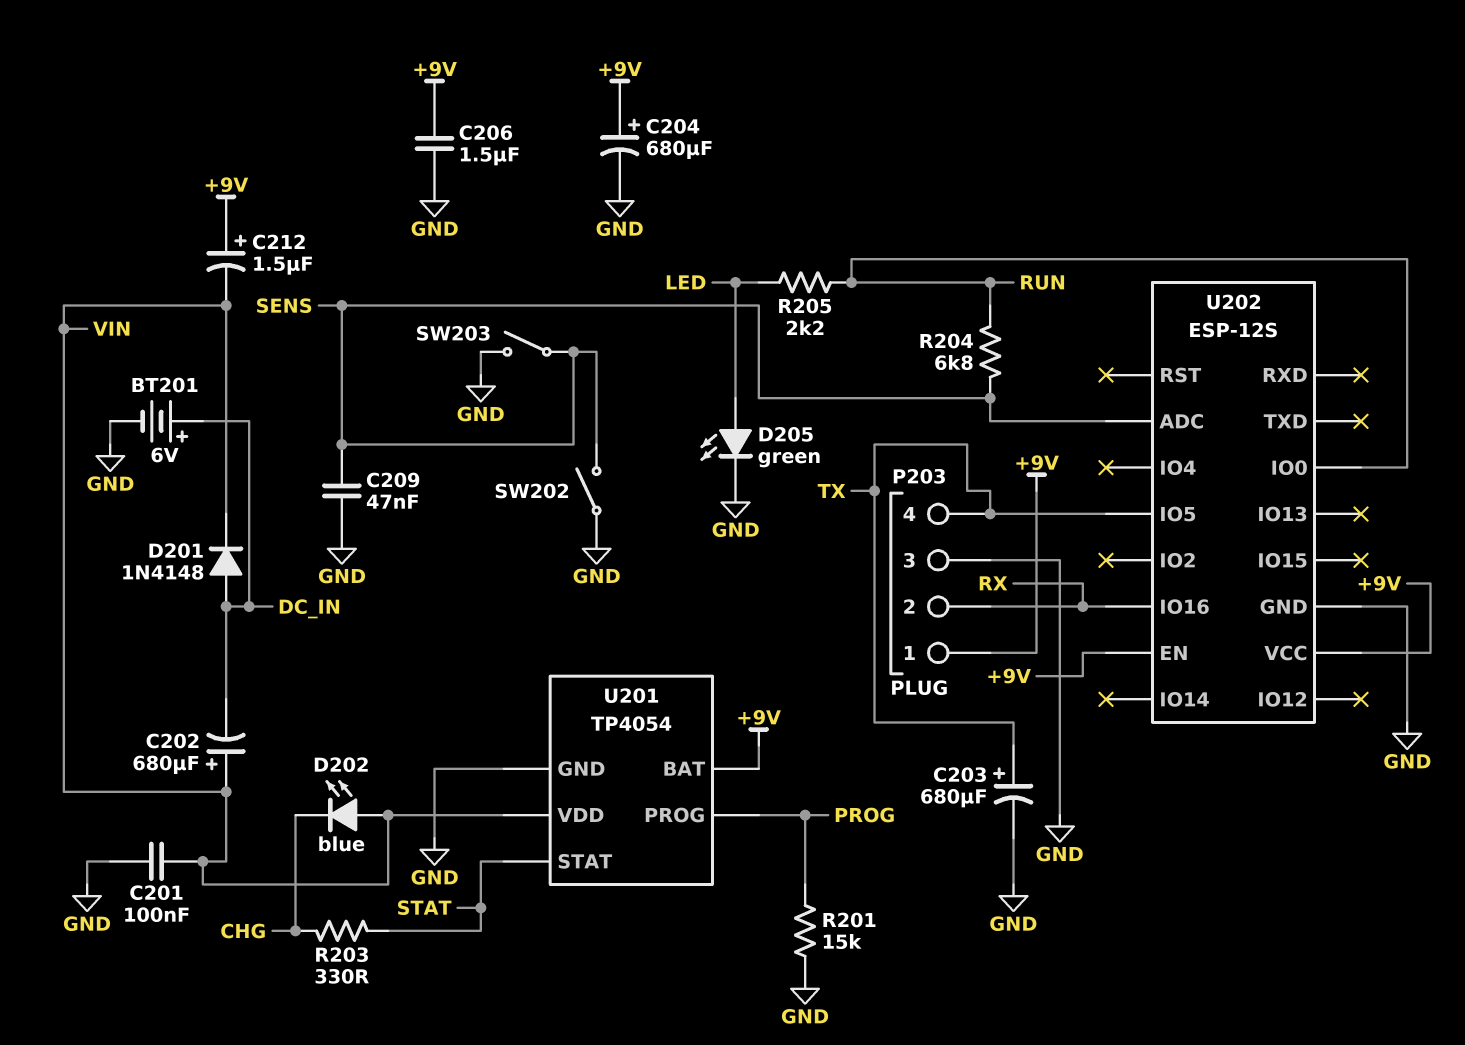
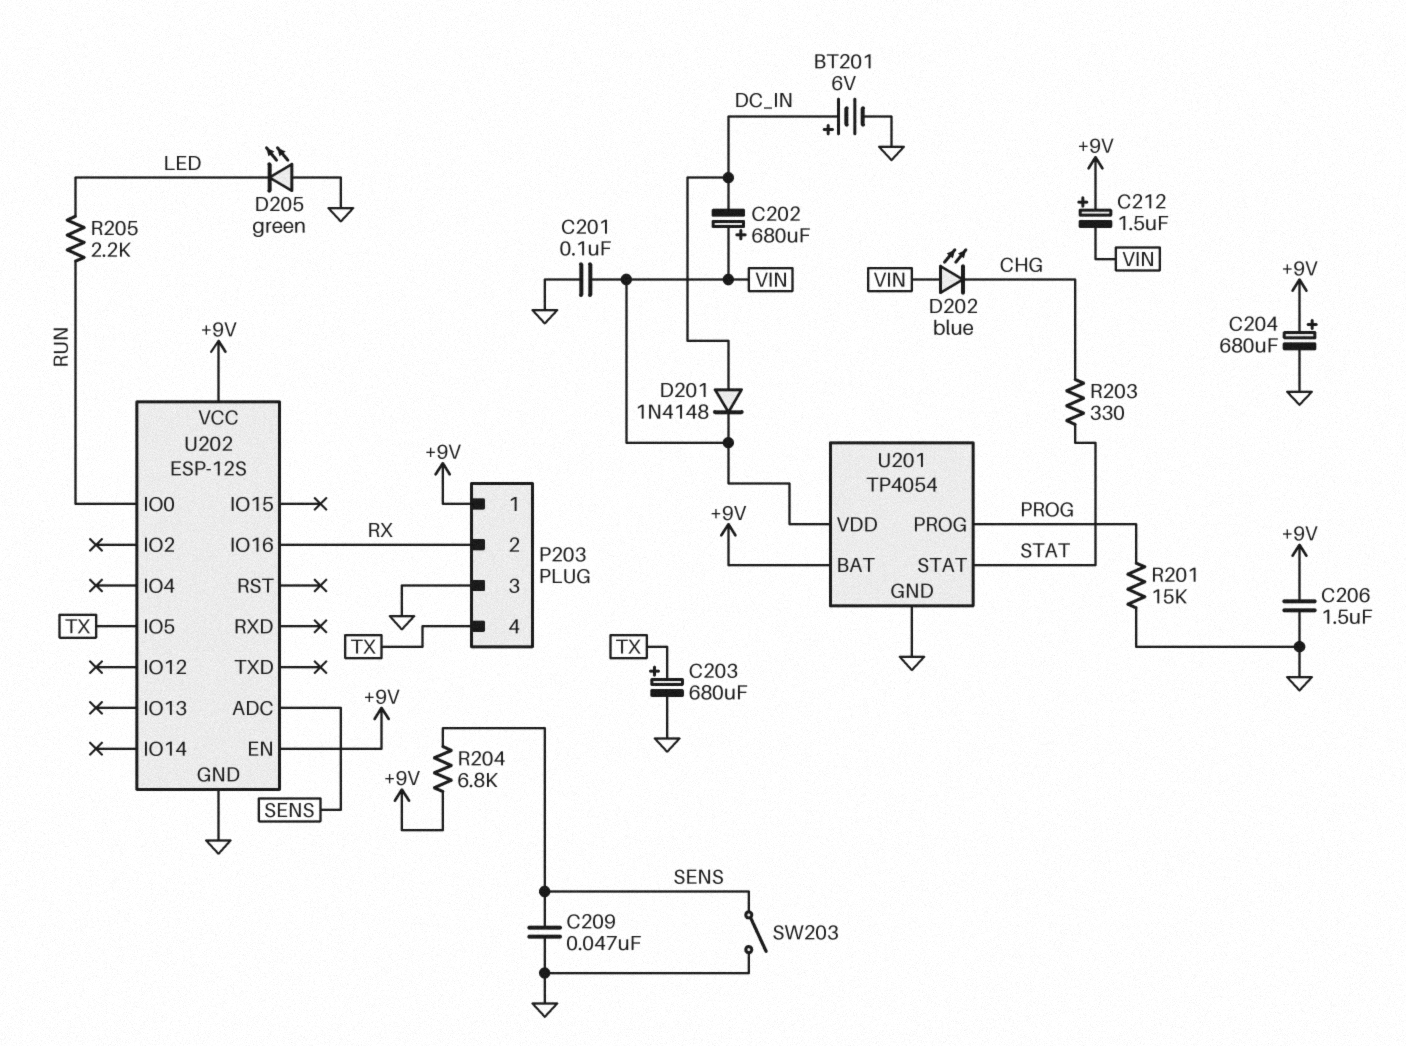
D205: LED green (A LED, K GND) -> LED green (A GND, K LED)
R204: 6.8k (RUN, SENS) -> 6.8k (+9V, SENS)
SW202: switch (GND, SENS) -> none

